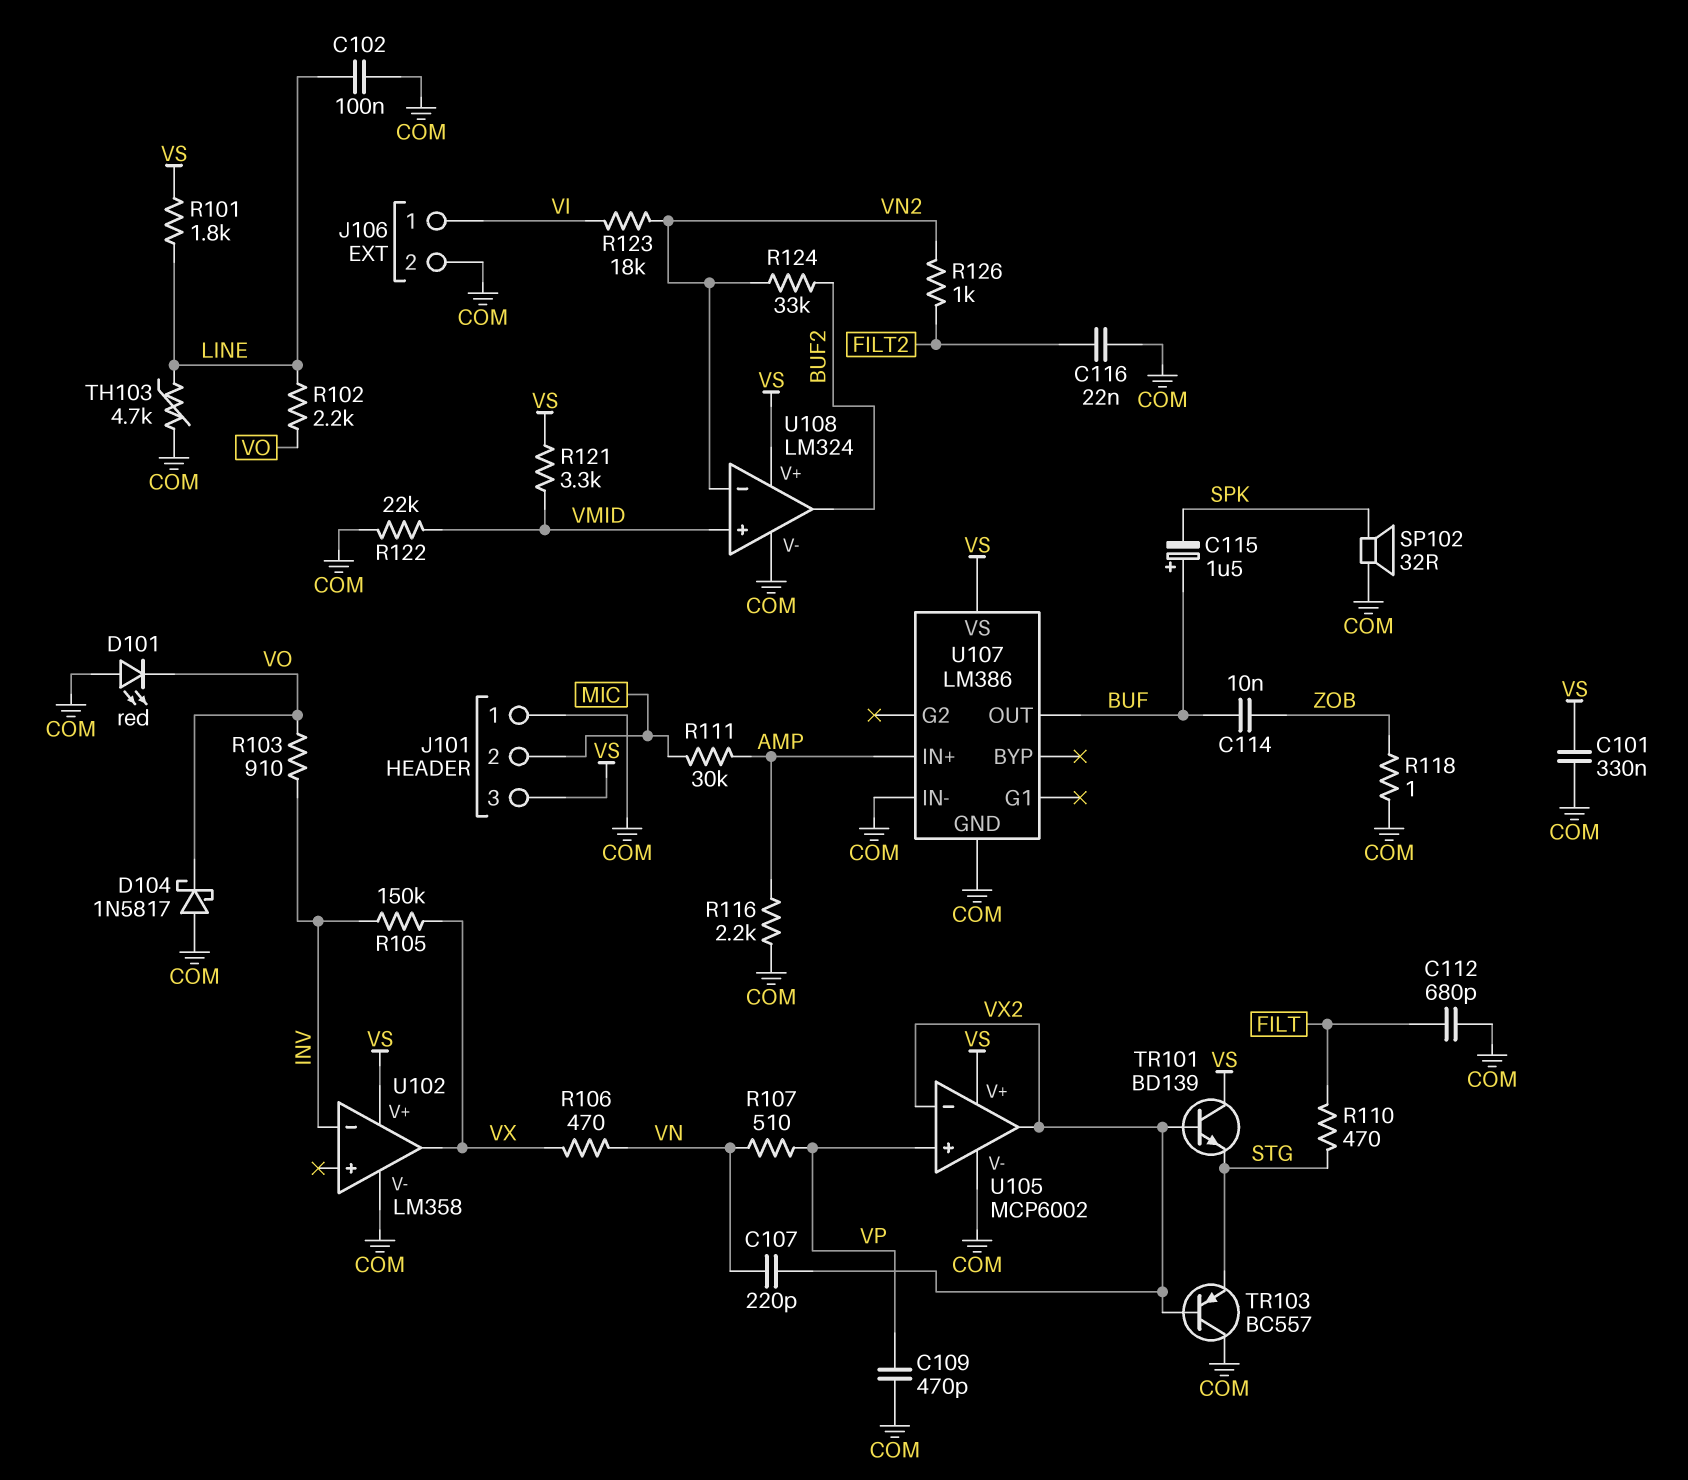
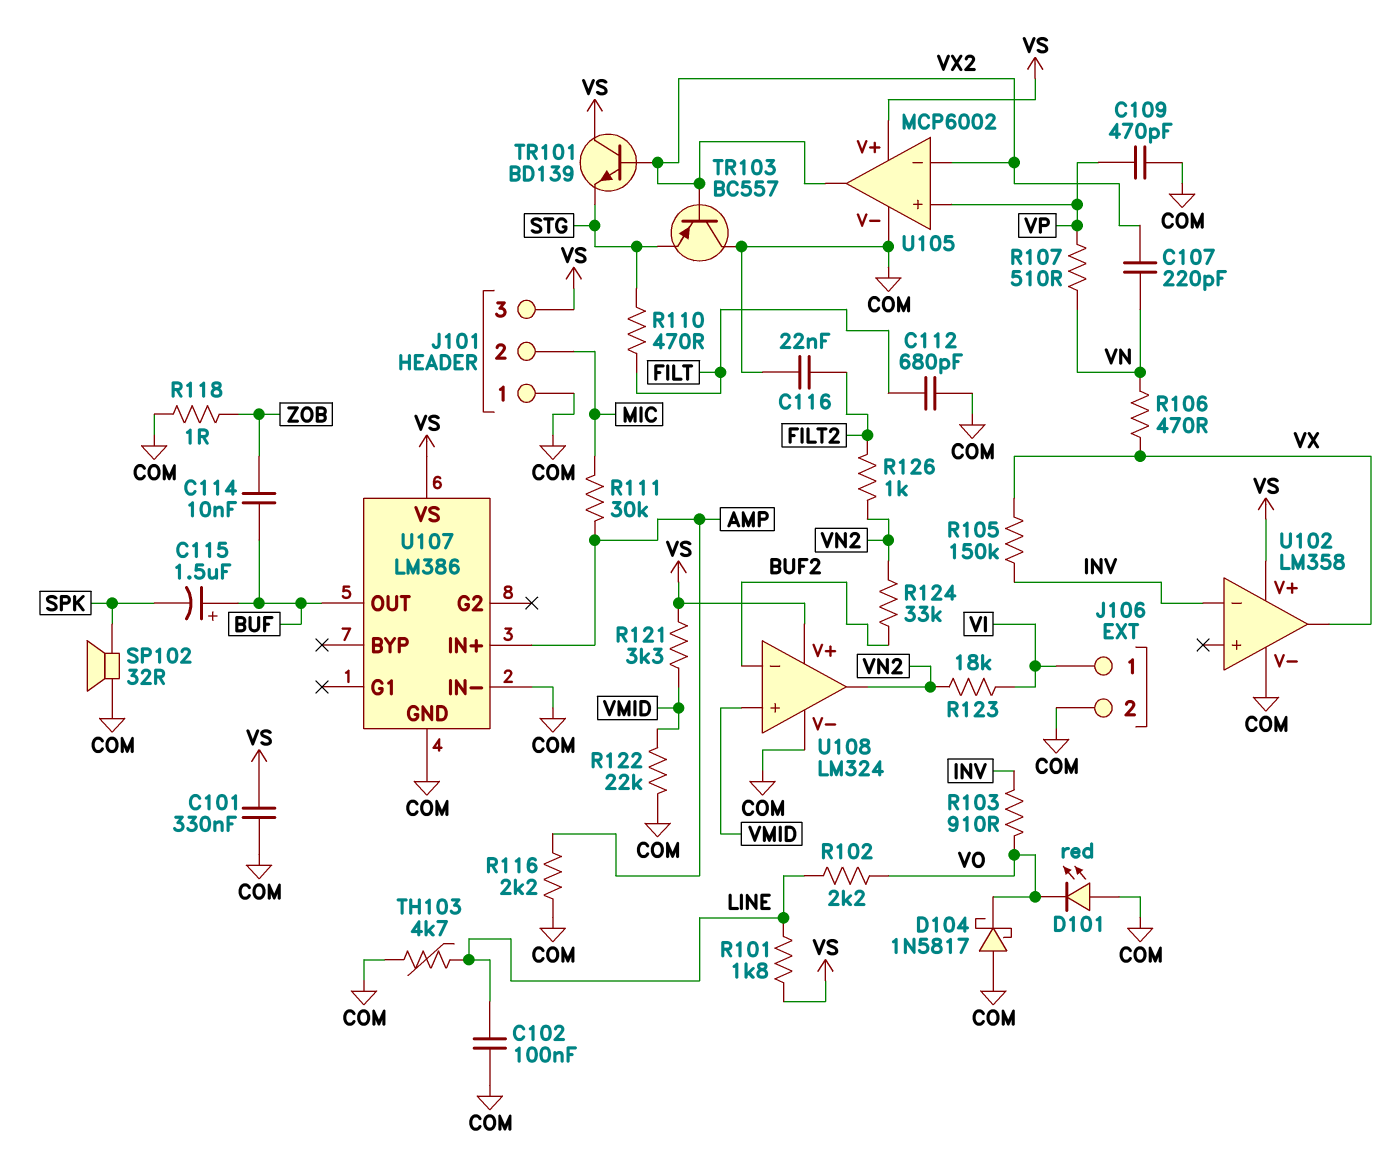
U108 pin in-: VN2 -> BUF2
U108 pin out: BUF2 -> VN2

